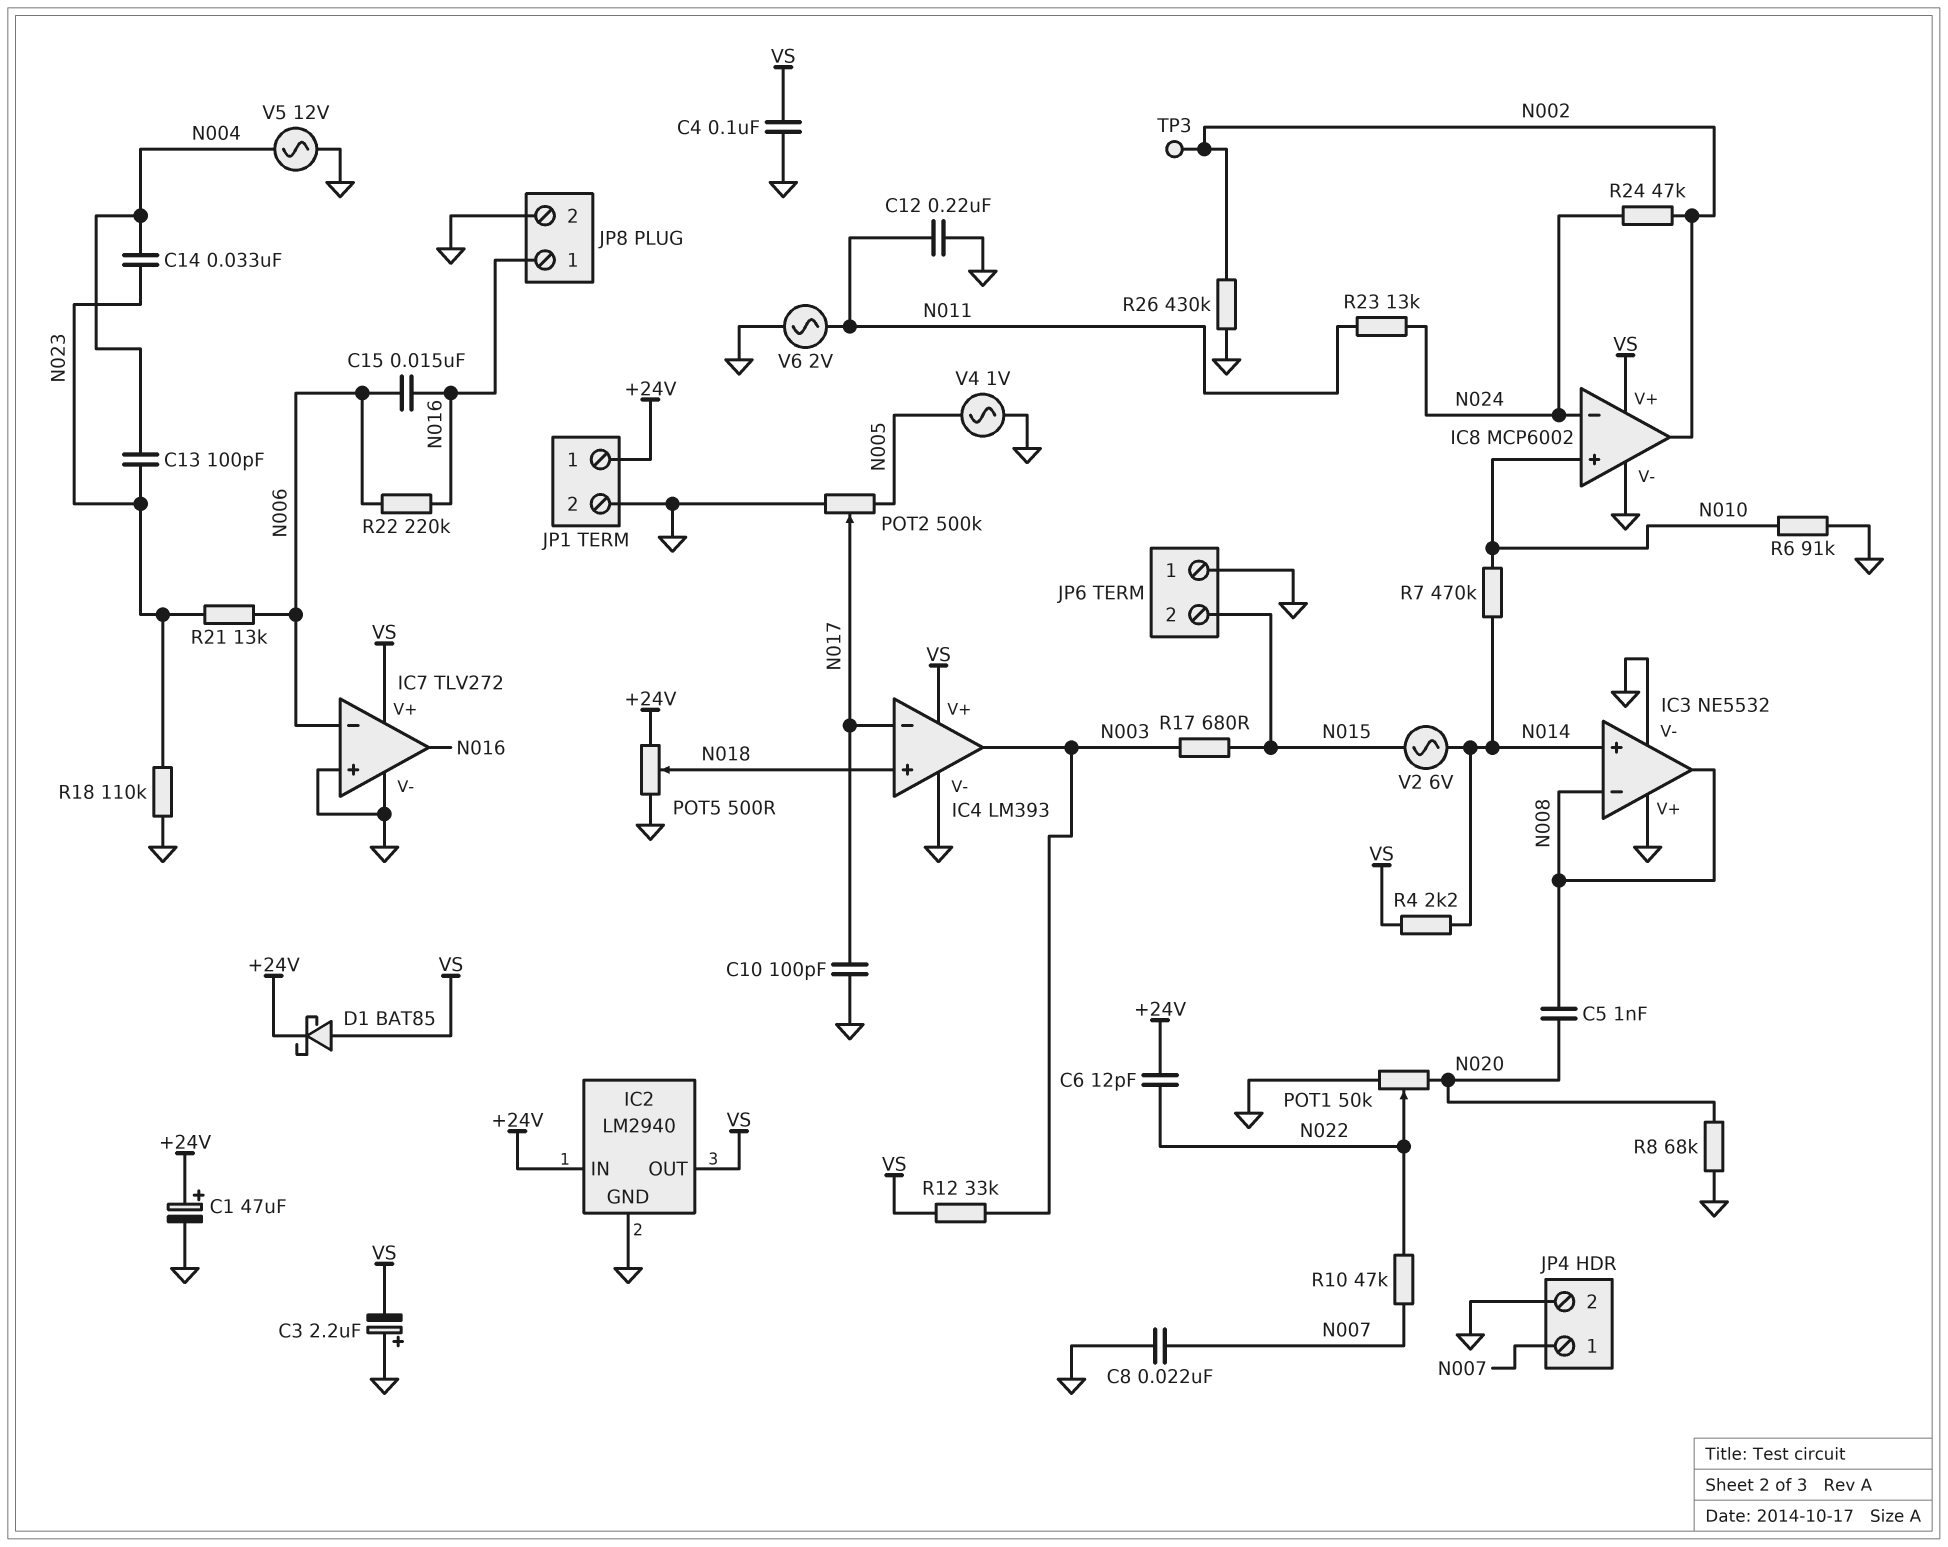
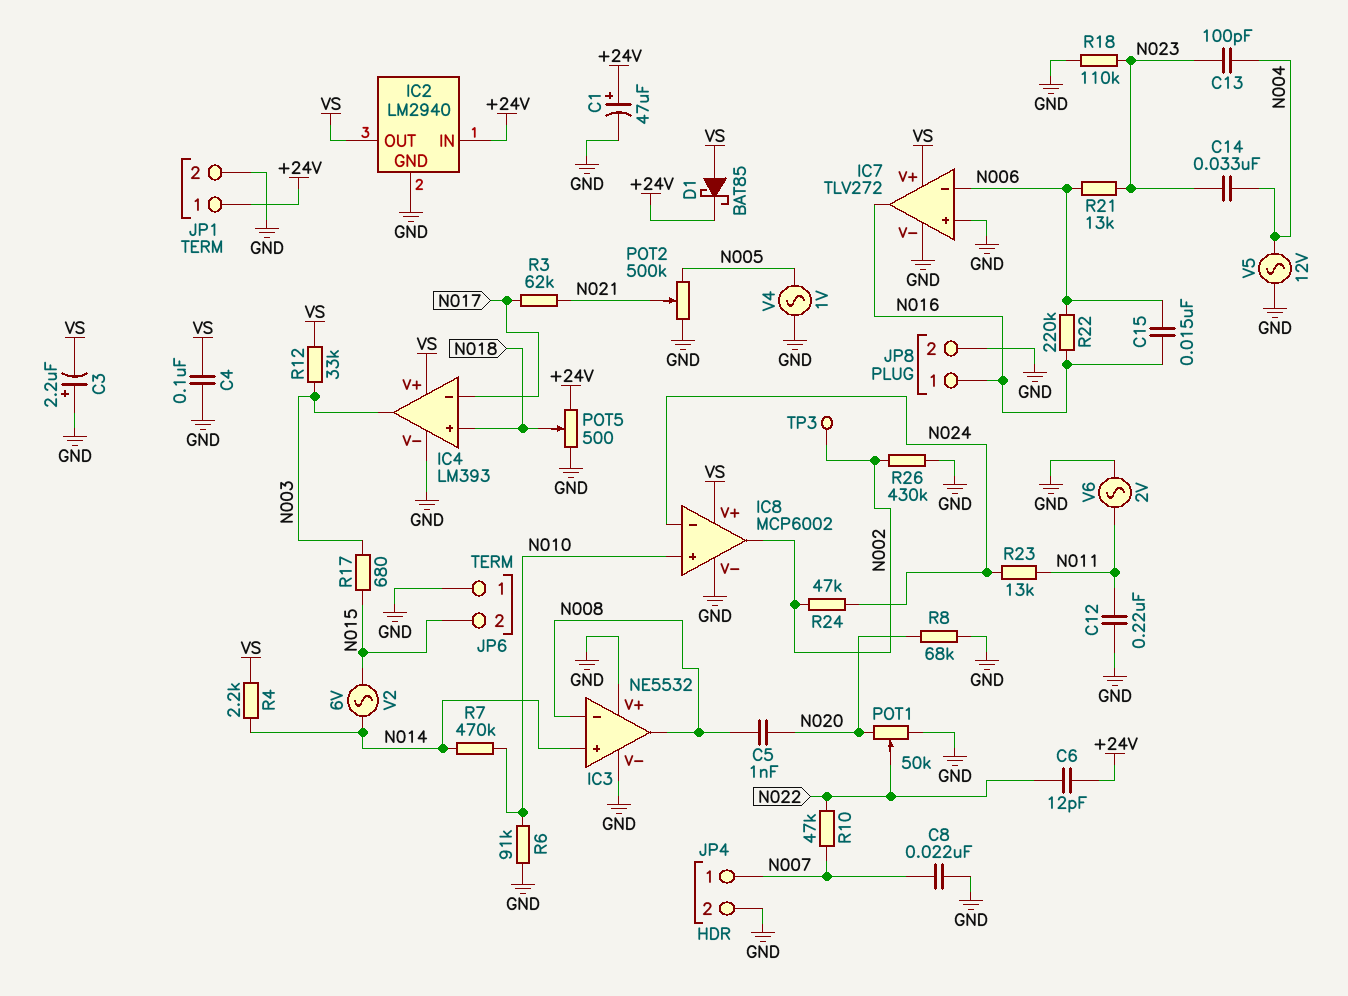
C10: 100pF (GND, N017) -> none
POT2: 500k (GND, N005, wiper N017) -> 500k (GND, N005, wiper N021)
R3: none -> 62k (N017, N021)

